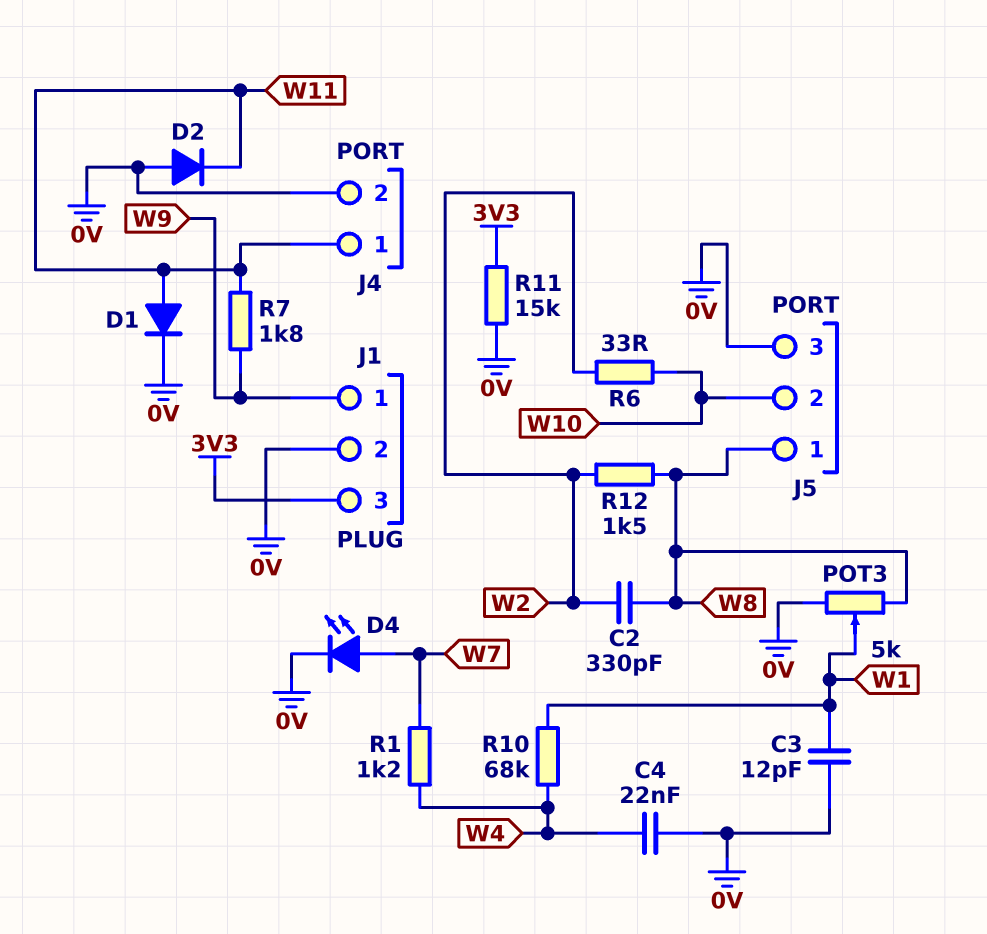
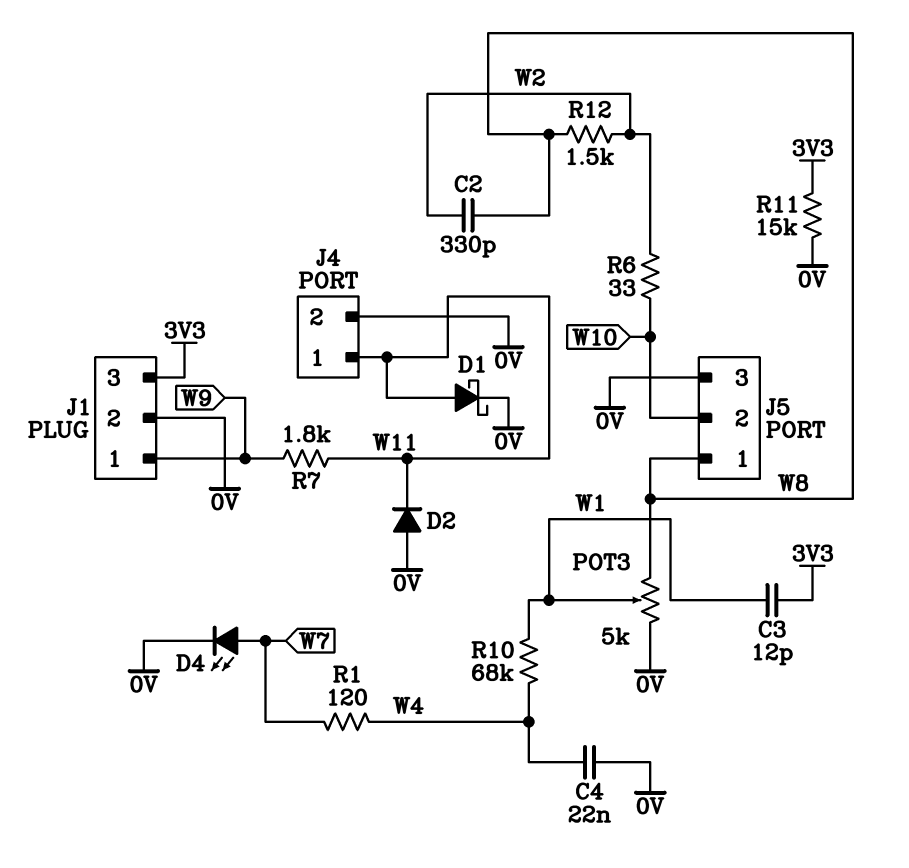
C3: 12pF (0V, W1) -> 12pF (3V3, W1)
D1: diode (A W11, K 0V) -> schottky (A W11, K 0V)
R1: 1.2k (W4, W7) -> 120 (W4, W7)

